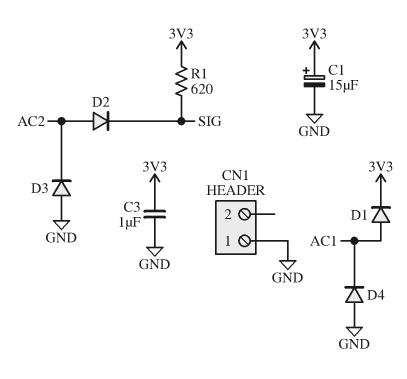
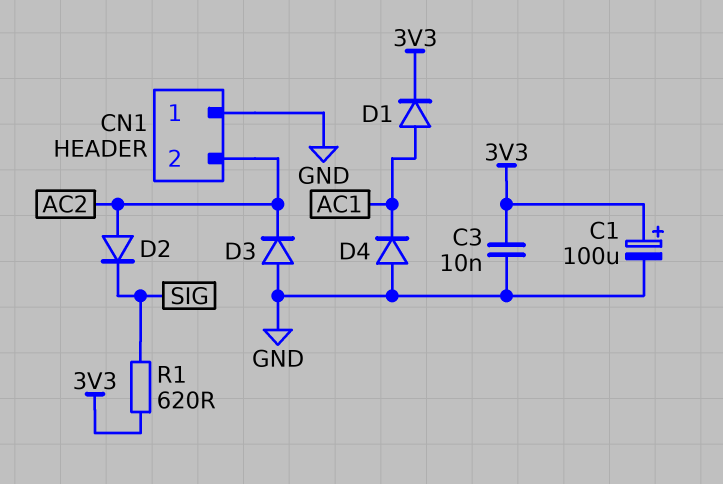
C1: 15uF (plus 3V3, minus GND) -> 100uF (plus 3V3, minus GND)
C3: 1uF (3V3, GND) -> 10nF (3V3, GND)
CN1 pin 2: none -> AC2

